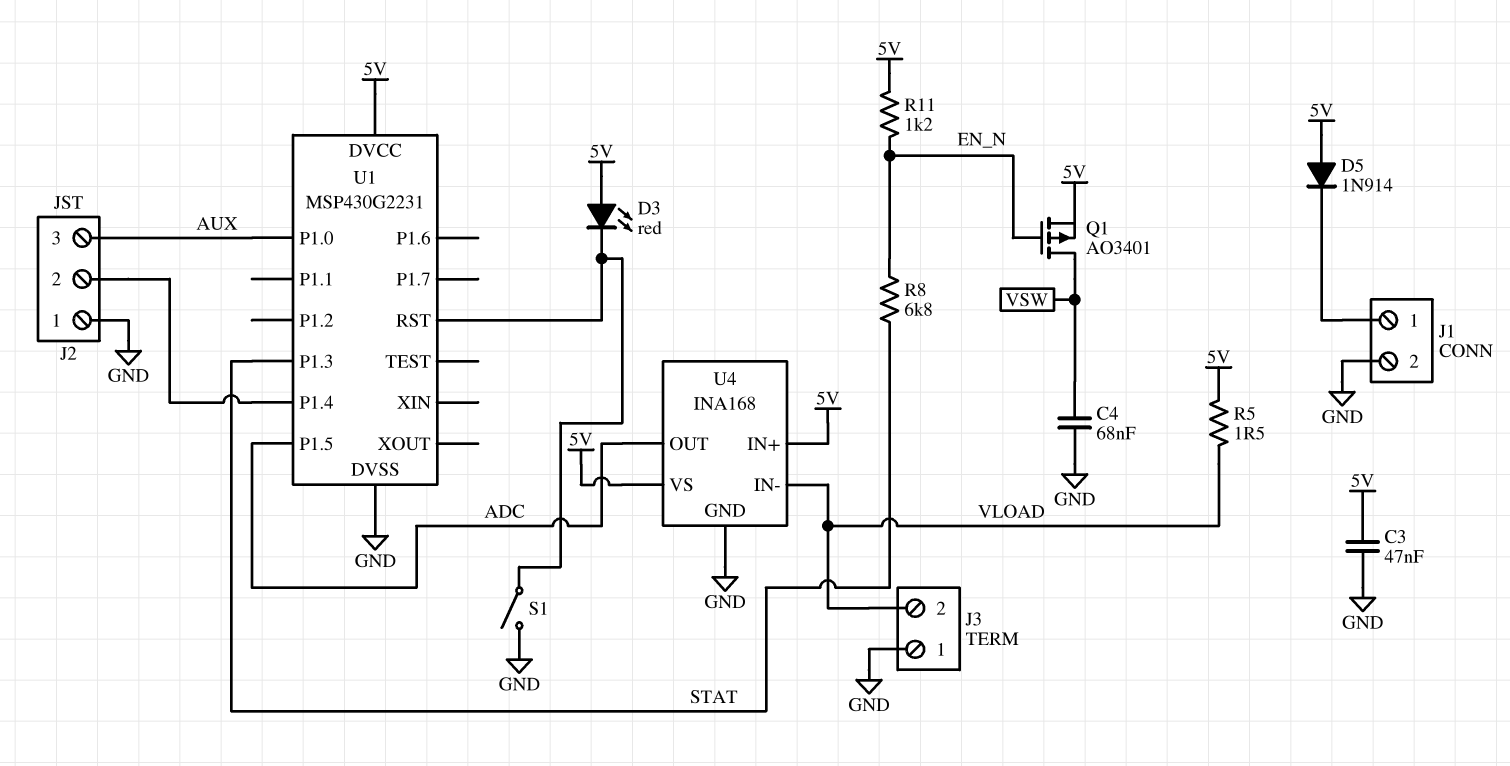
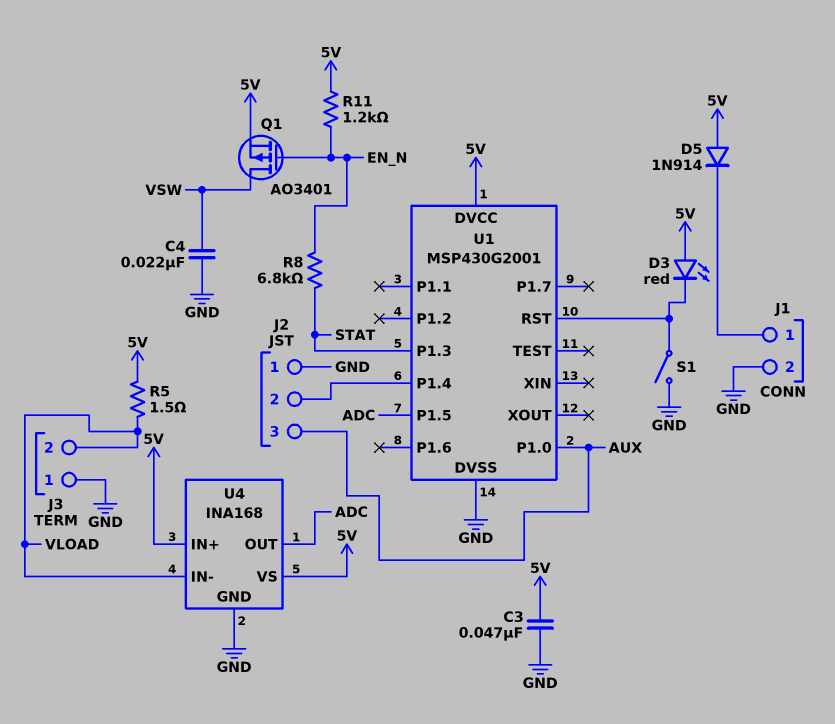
C4: 68nF (GND, VSW) -> 22nF (GND, VSW)
U1: MSP430G2231 -> MSP430G2001

